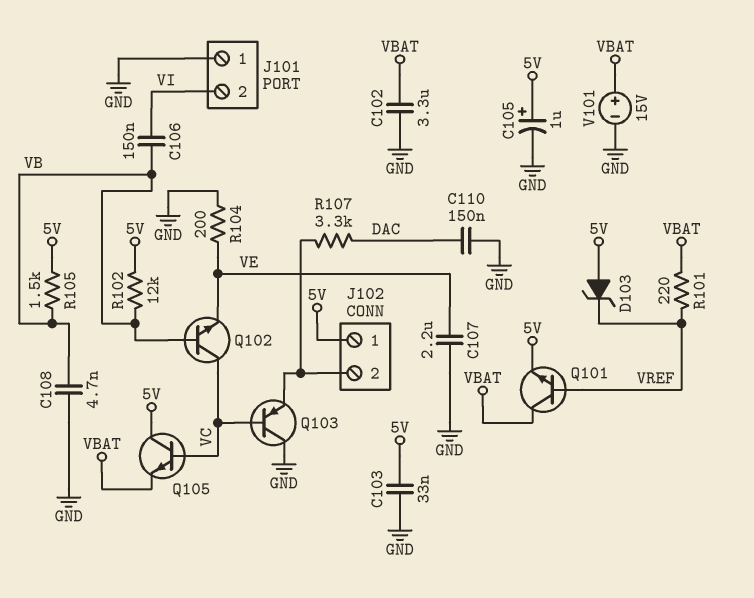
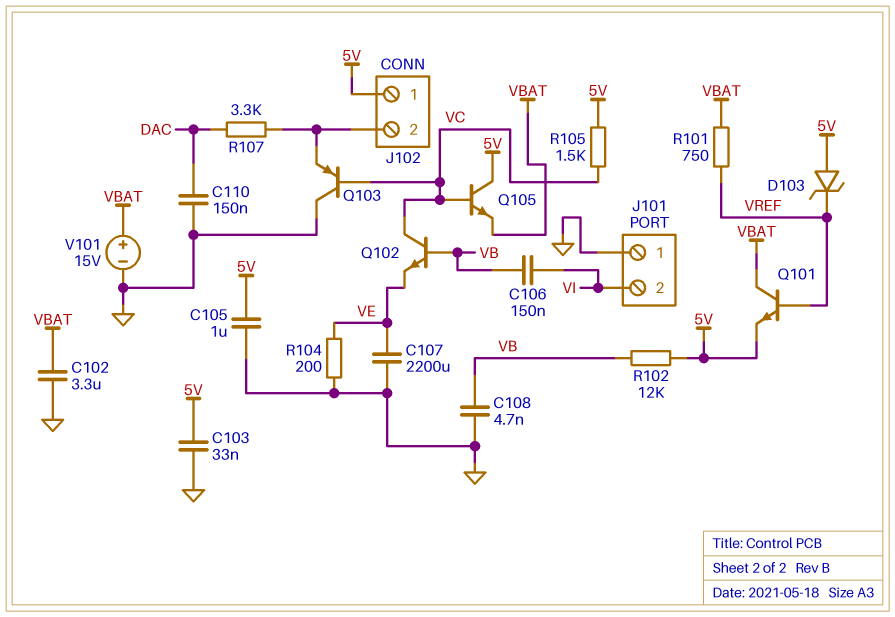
C105: 1uF (plus 5V, minus GND) -> 1uF (5V, GND)
C107: 2.2uF (GND, VE) -> 2200uF (GND, VE)
R101: 220 (VBAT, VREF) -> 750 (VBAT, VREF)
R105: 1.5k (5V, VB) -> 1.5k (5V, VC)

